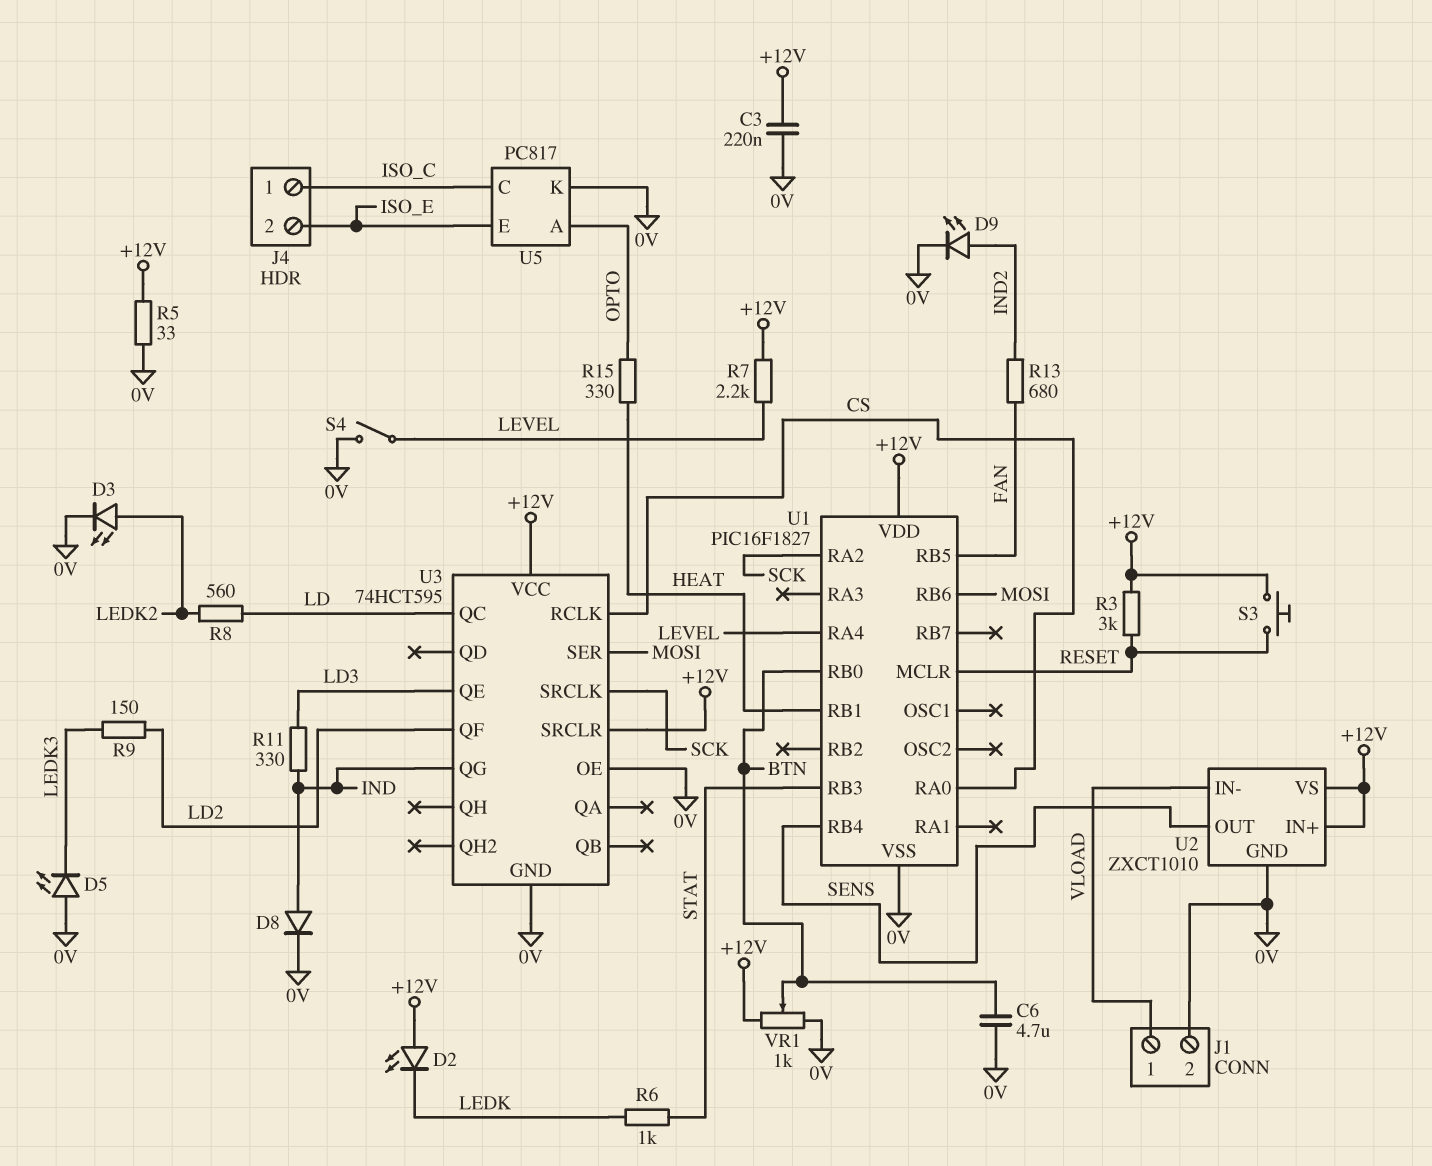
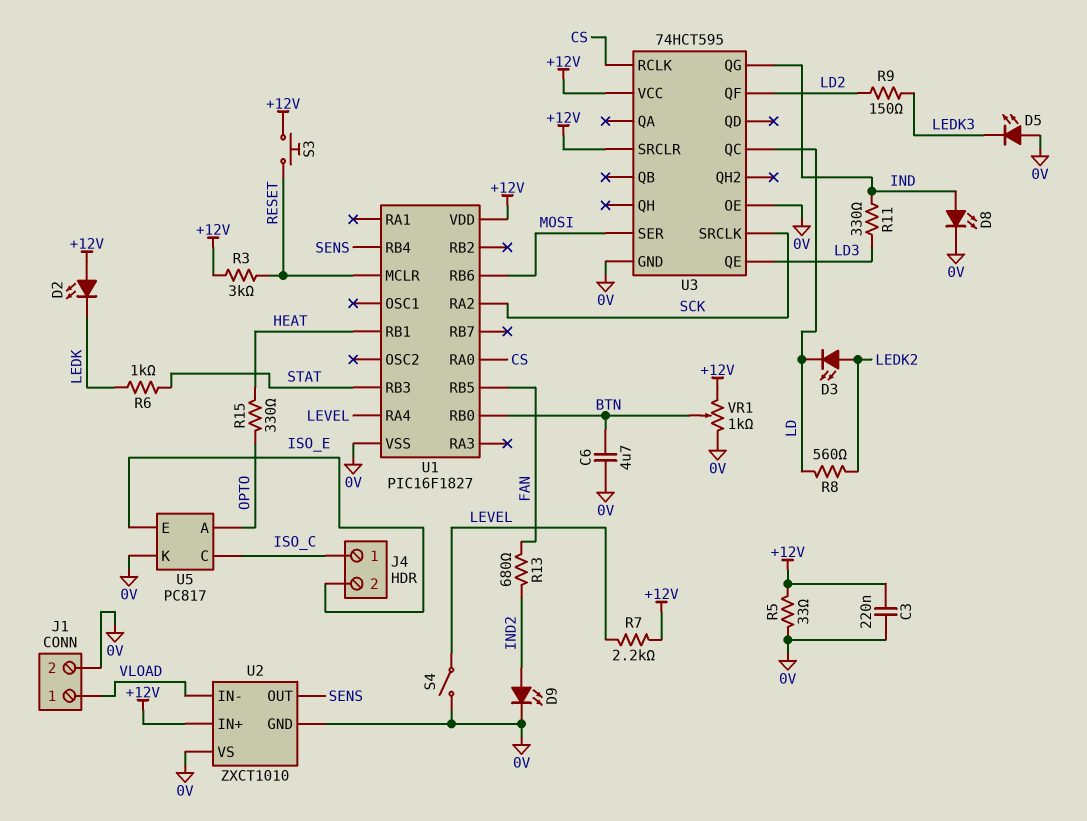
D3: LED (A LEDK2, K 0V) -> LED (A LEDK2, K LD)
D8: diode (A IND, K 0V) -> LED (A IND, K 0V)
U2 pin VS: +12V -> 0V

